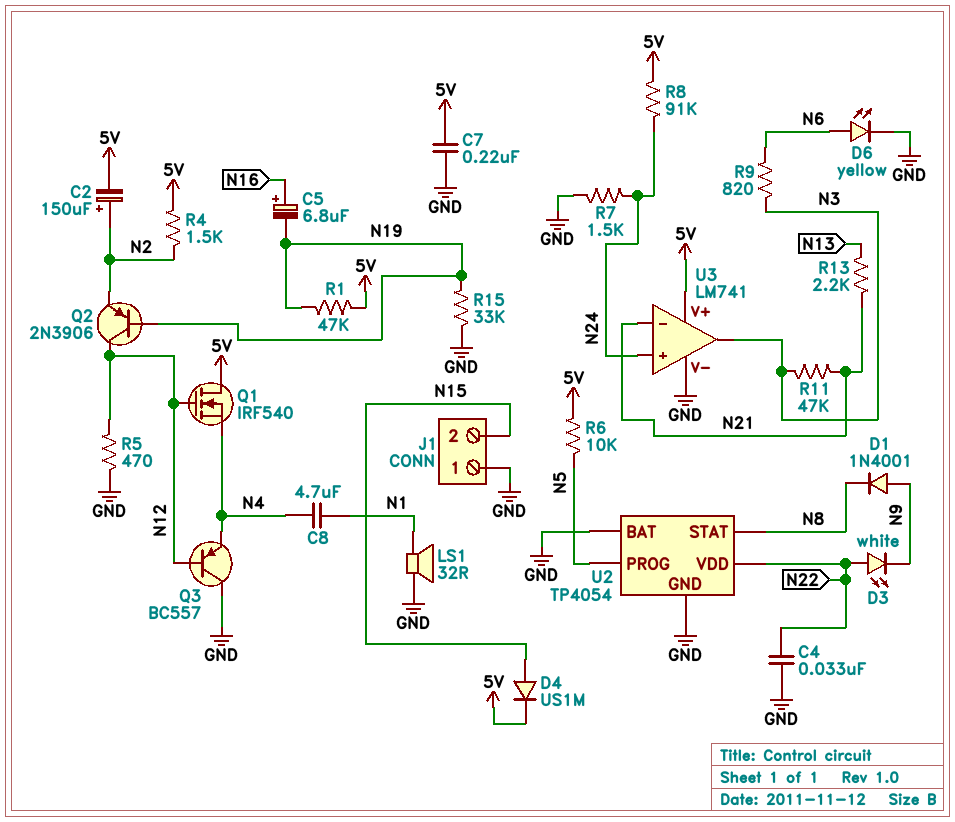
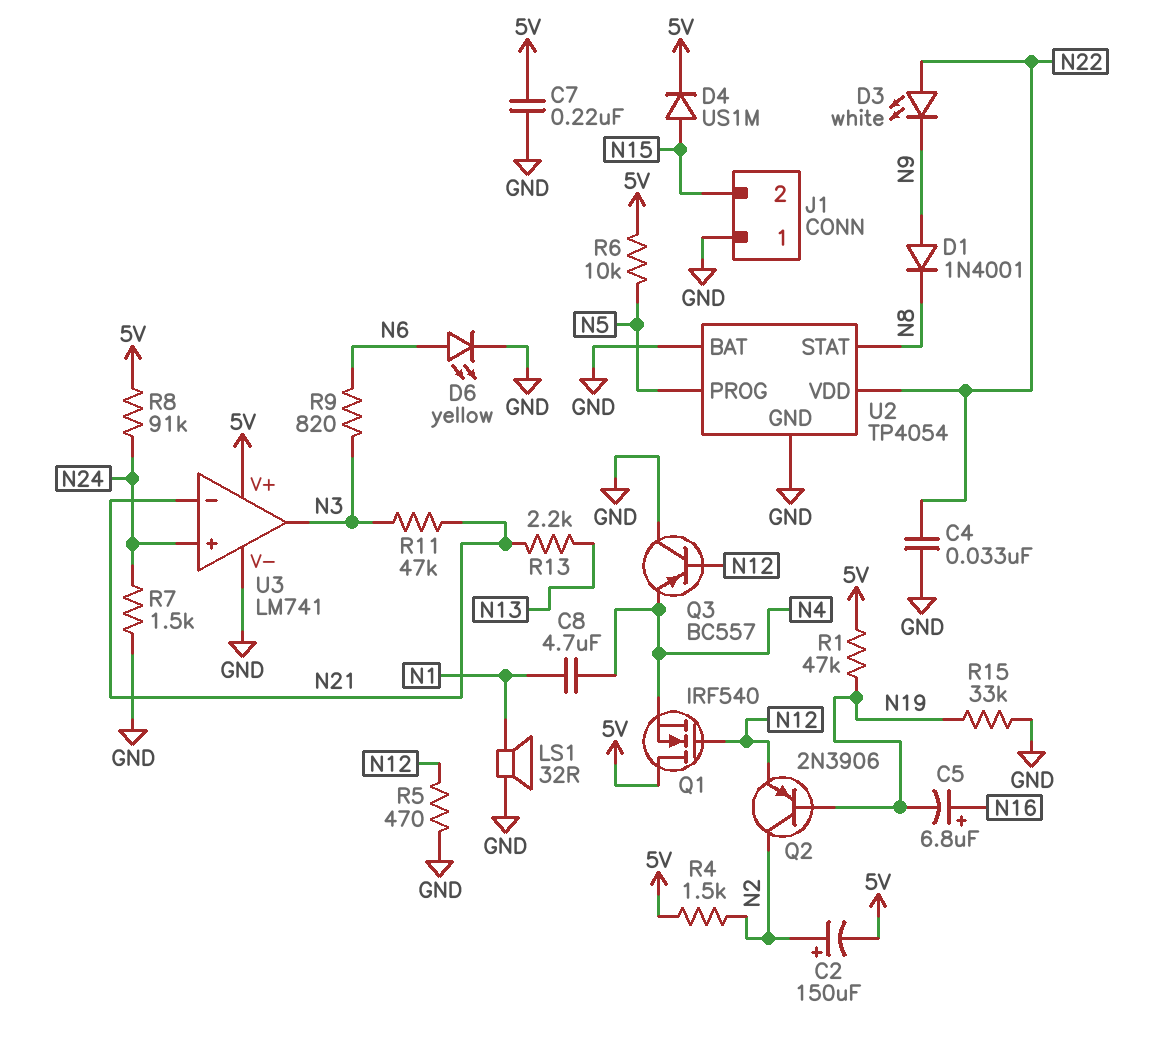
Q2: PNP 2N3906 (B N19, C N12, E N2) -> PNP 2N3906 (B N19, C N2, E N12)

